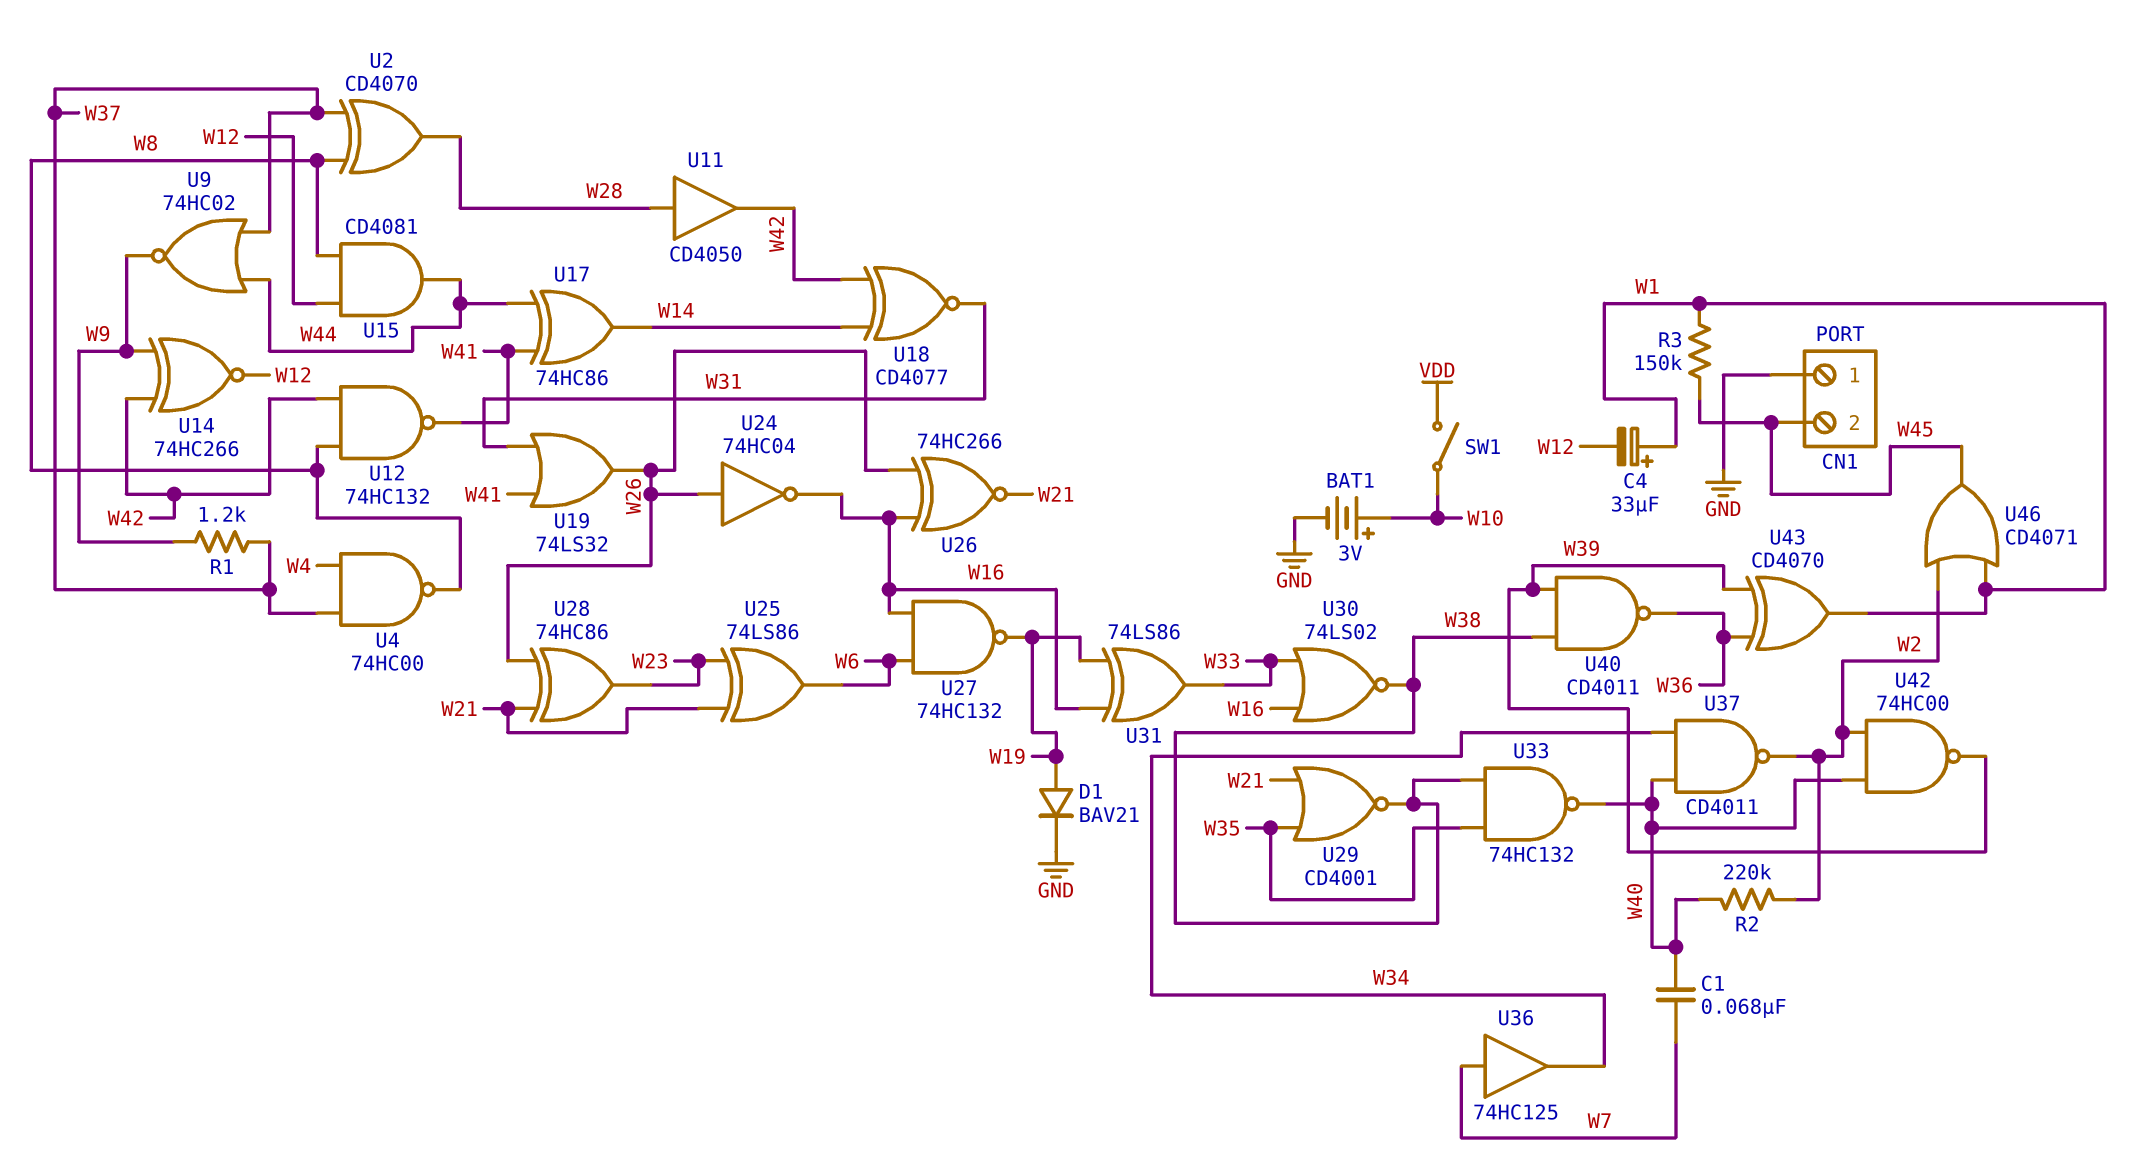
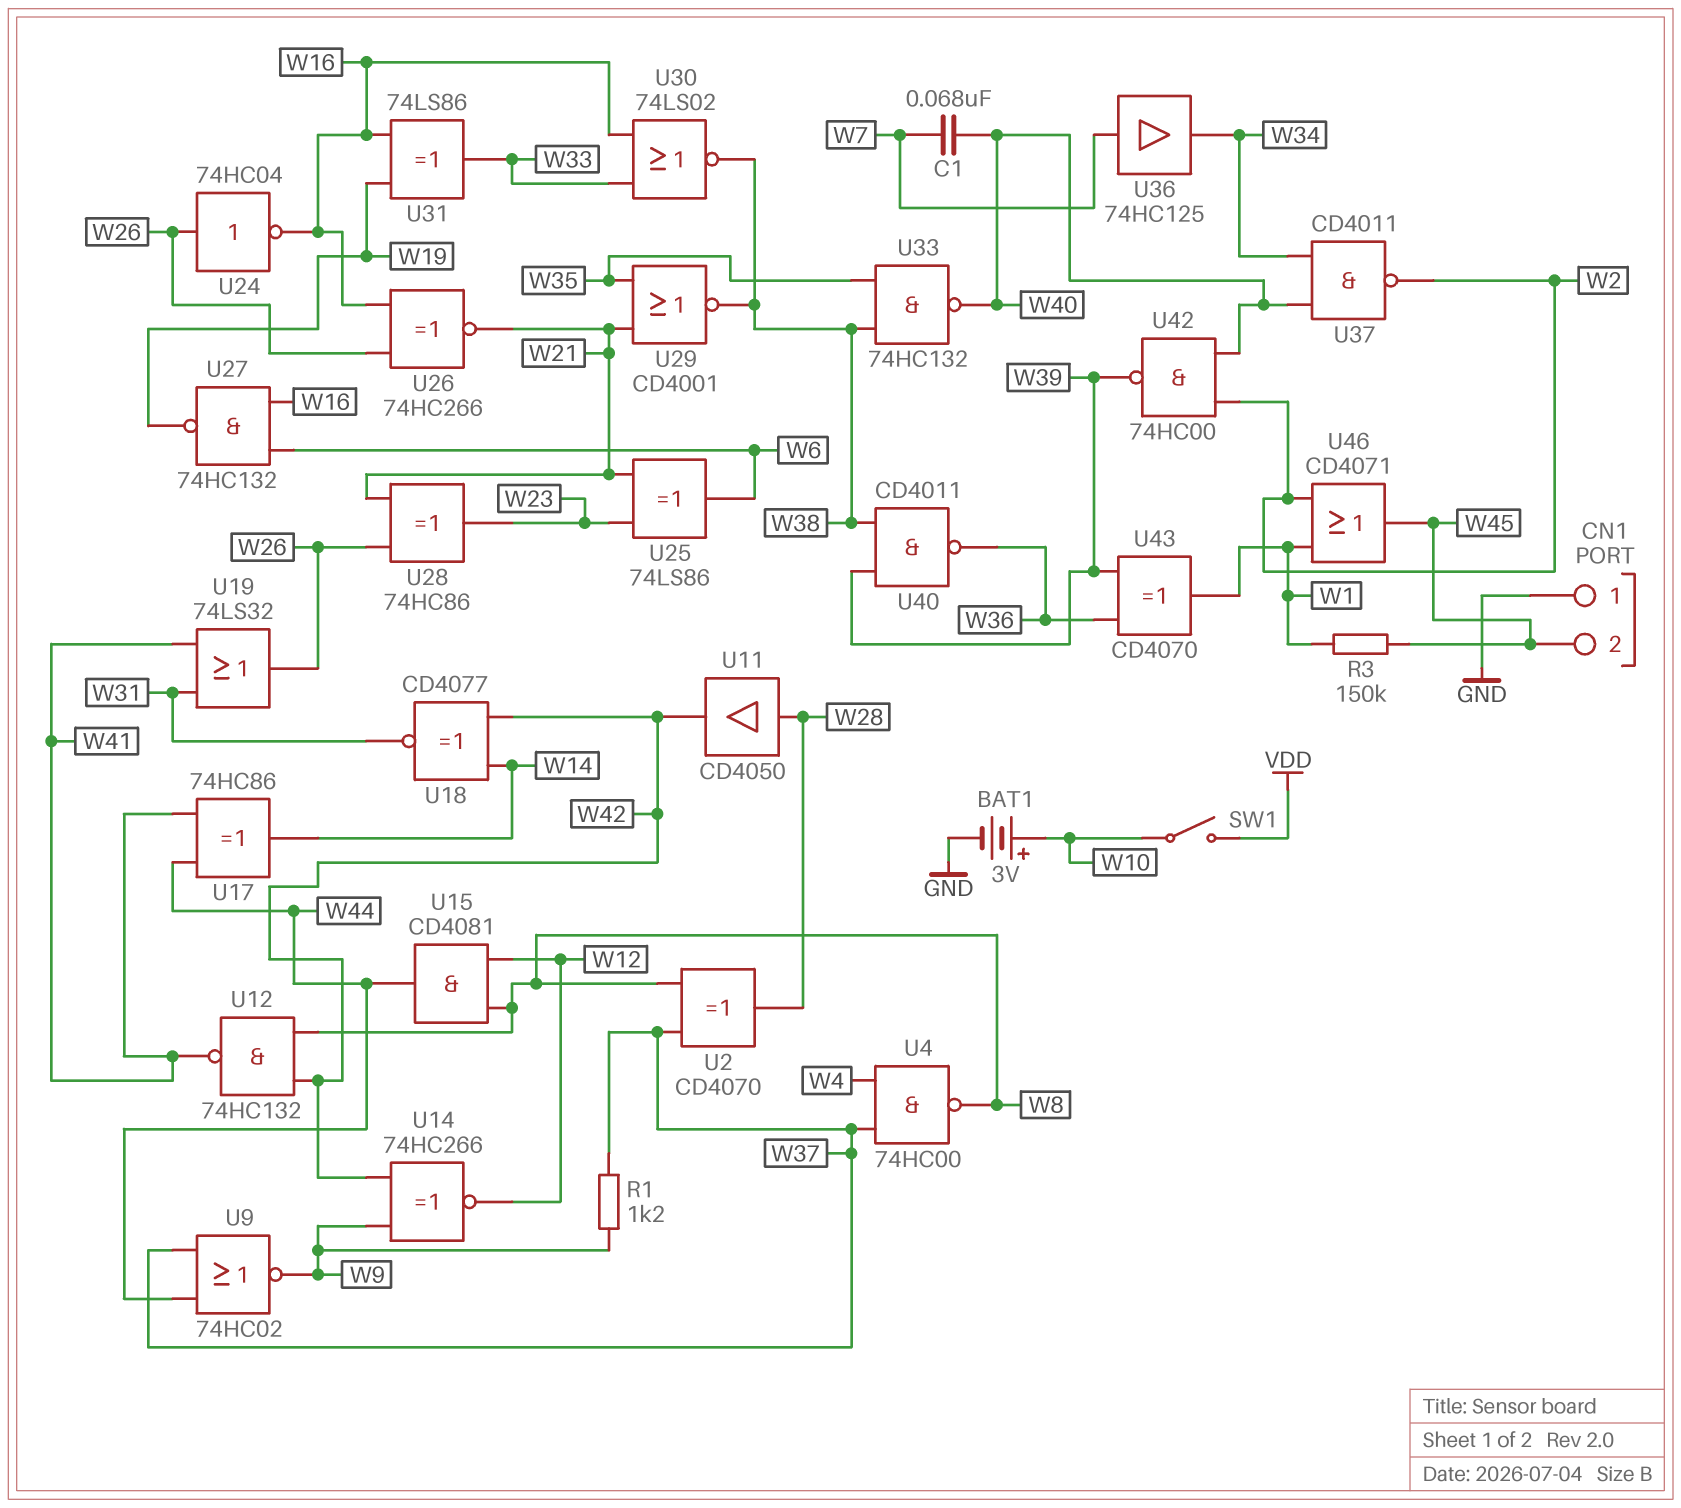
C4: 33uF (plus W1, minus W12) -> none
D1: diode BAV21 (A W19, K GND) -> none
R2: 220k (W2, W40) -> none

